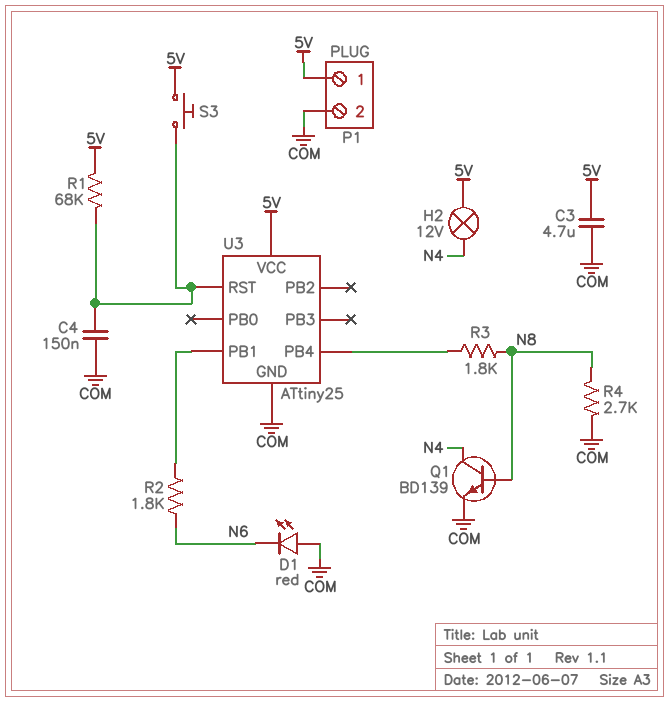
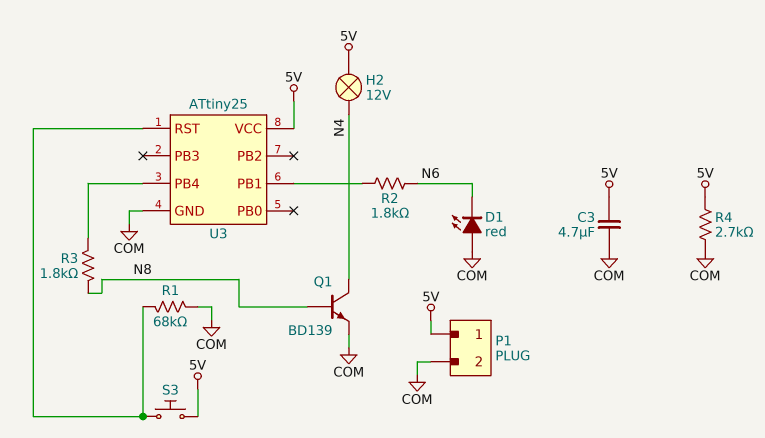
C4: 150nF (COM, U3/RST) -> none
R1: 68k (5V, U3/RST) -> 68k (COM, U3/RST)
R4: 2.7k (COM, N8) -> 2.7k (5V, COM)

